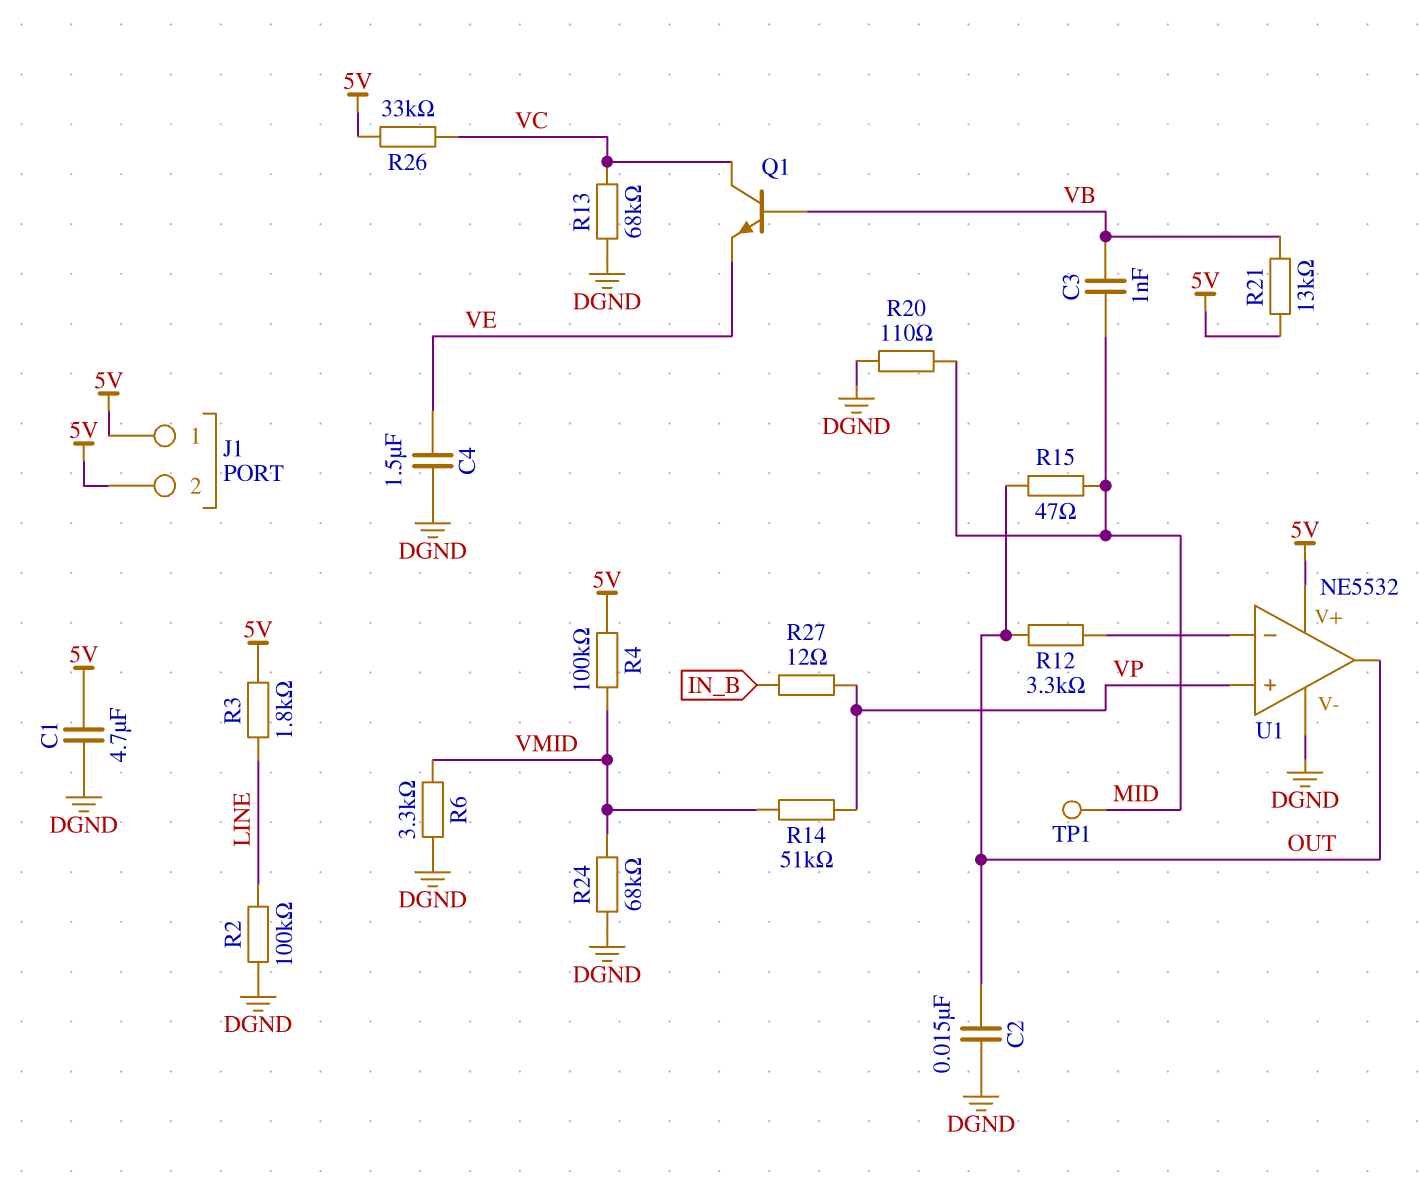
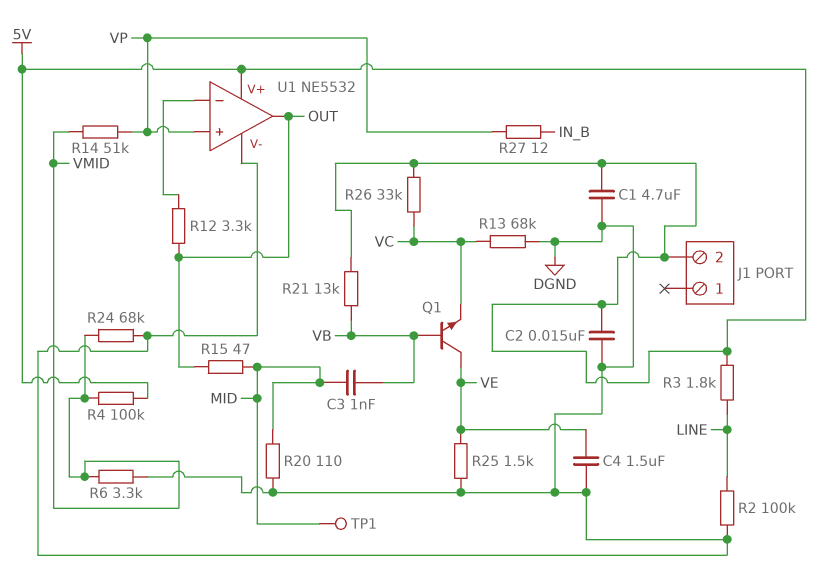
C2: 15nF (DGND, OUT) -> 15nF (5V, DGND)
J1 pin 1: 5V -> none
Q1: NPN (B VB, C VC, E VE) -> NPN (B VB, C VE, E VC)
R25: none -> 1.5k (DGND, VE)

